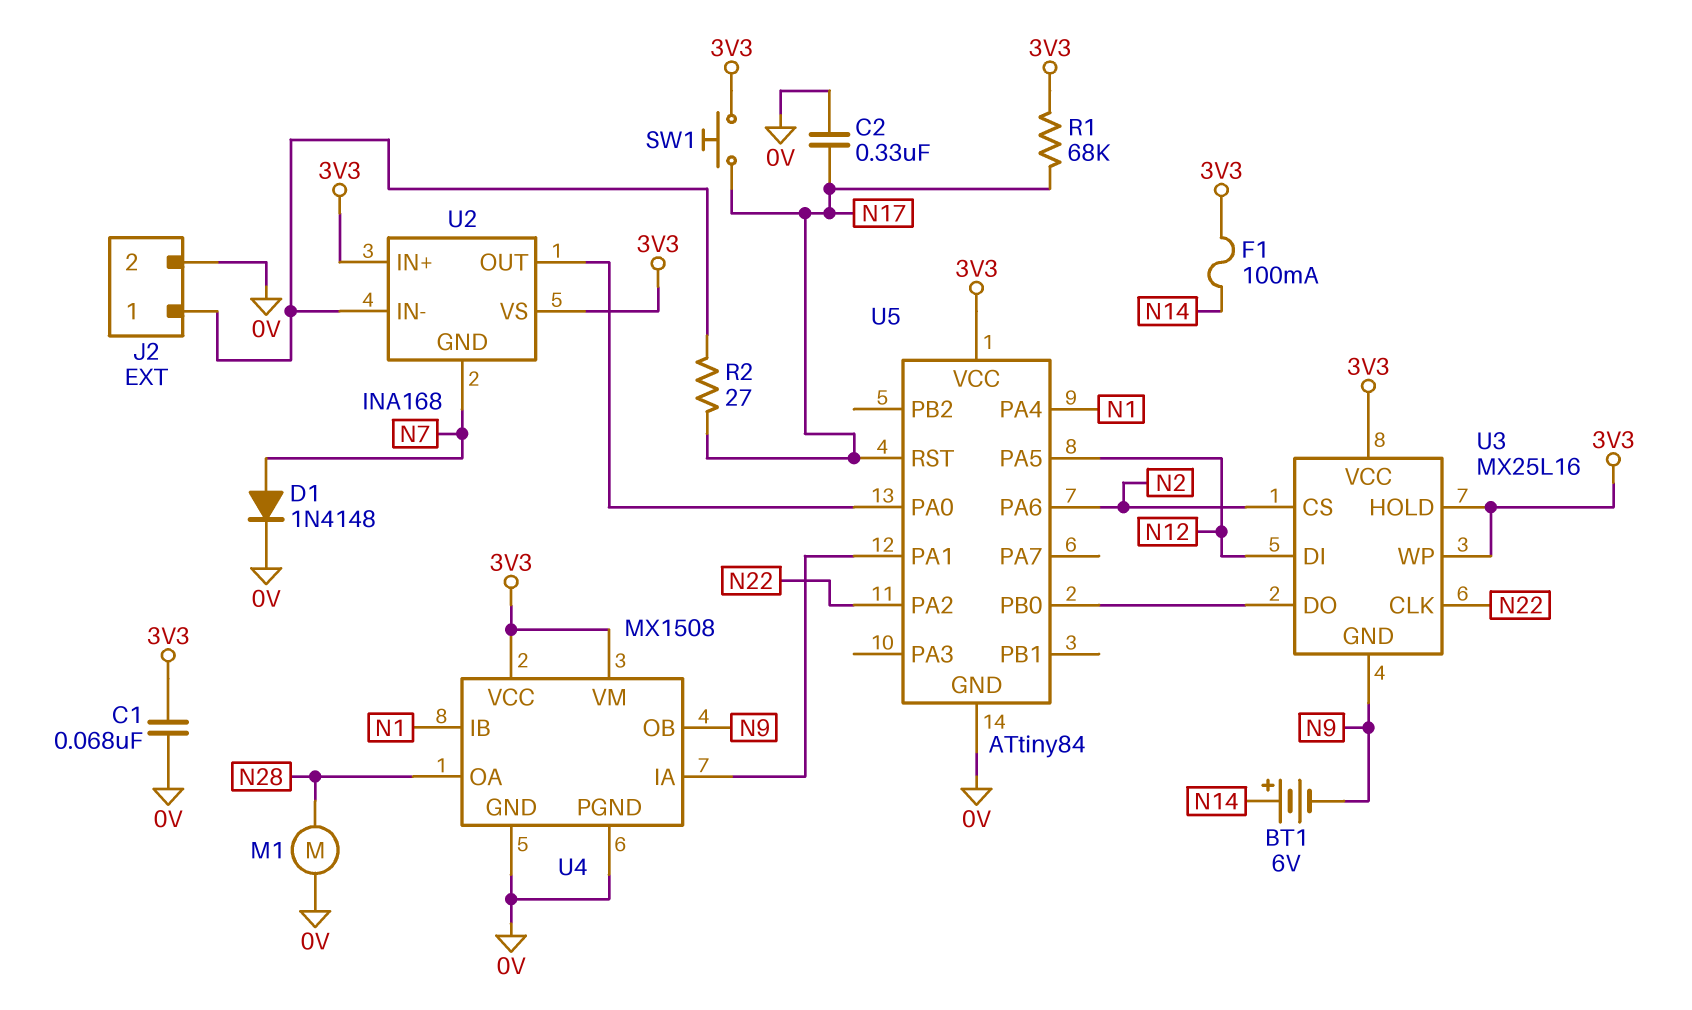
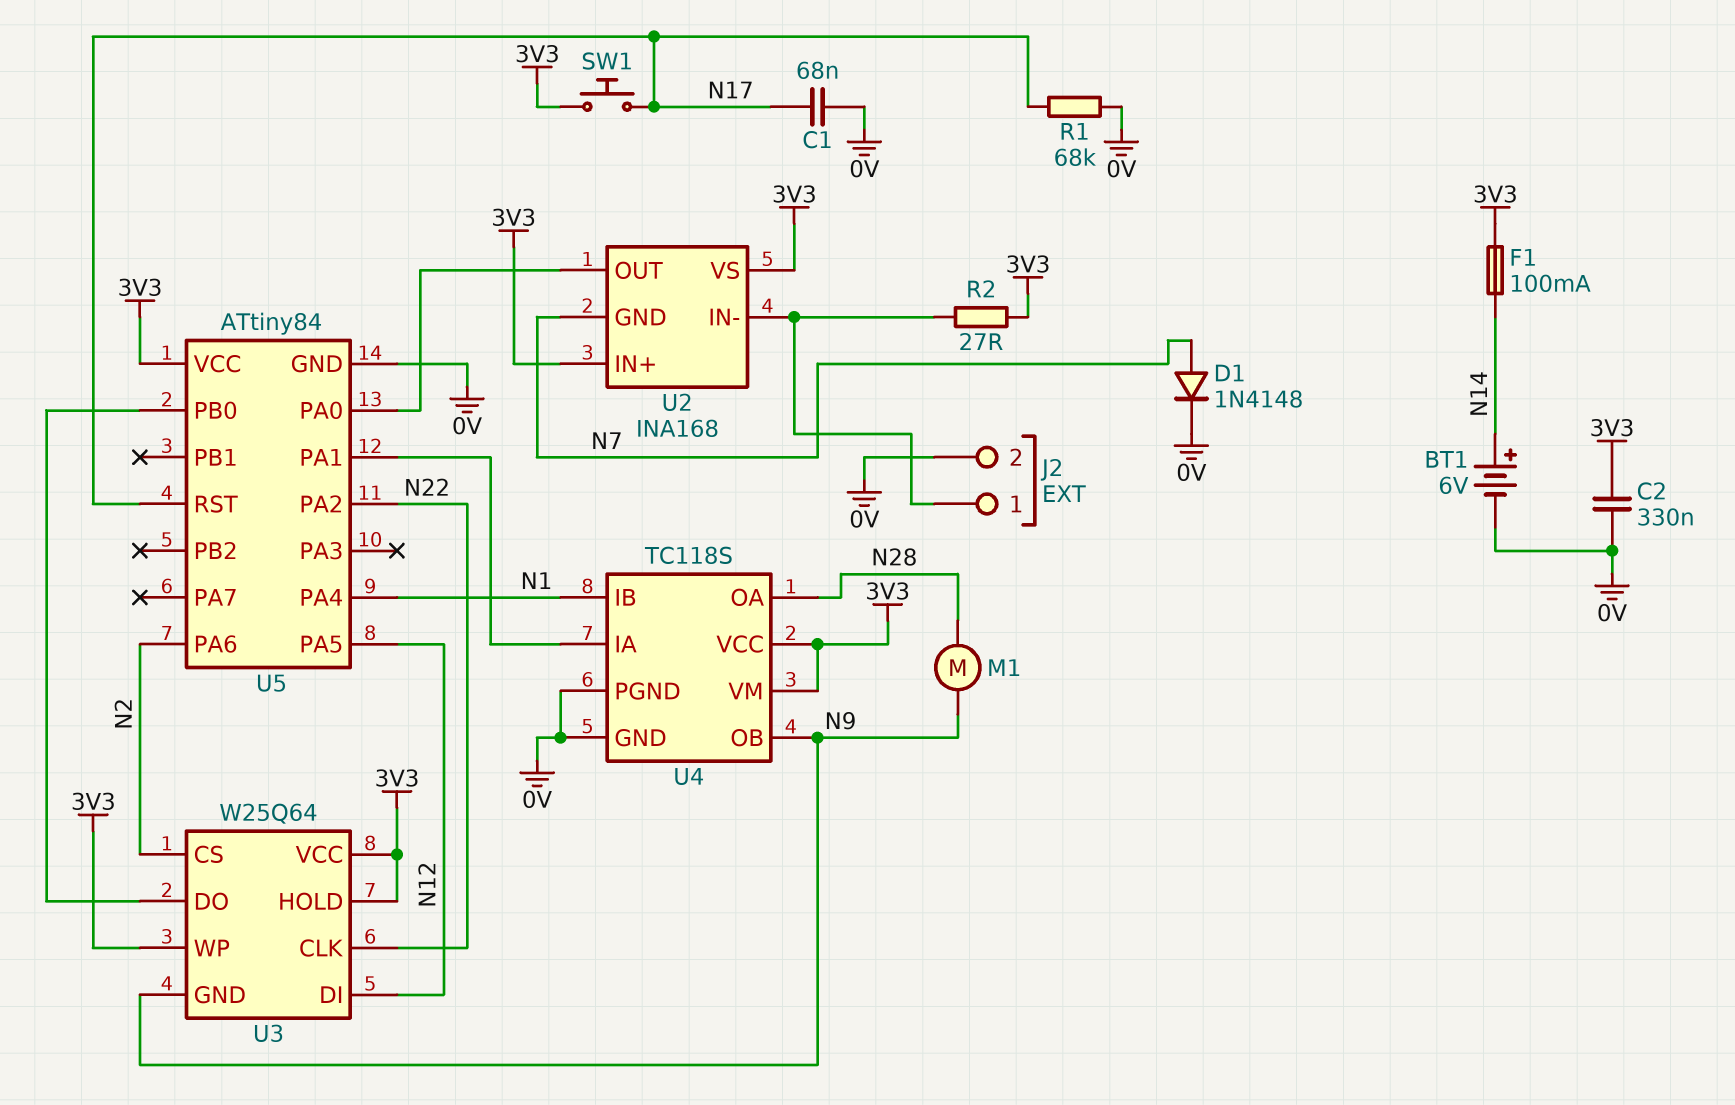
BT1: 6V (plus N14, minus N9) -> 6V (plus N14, minus 0V)
C1: 68nF (0V, 3V3) -> 68nF (0V, N17)
C2: 330nF (0V, N17) -> 330nF (0V, 3V3)
M1: motor (0V, N28) -> motor (N9, N28)
R1: 68k (3V3, N17) -> 68k (0V, N17)
R2: 27 (J2/1, N17) -> 27 (3V3, J2/1)
U3: MX25L16 -> W25Q64
U4: MX1508 -> TC118S

